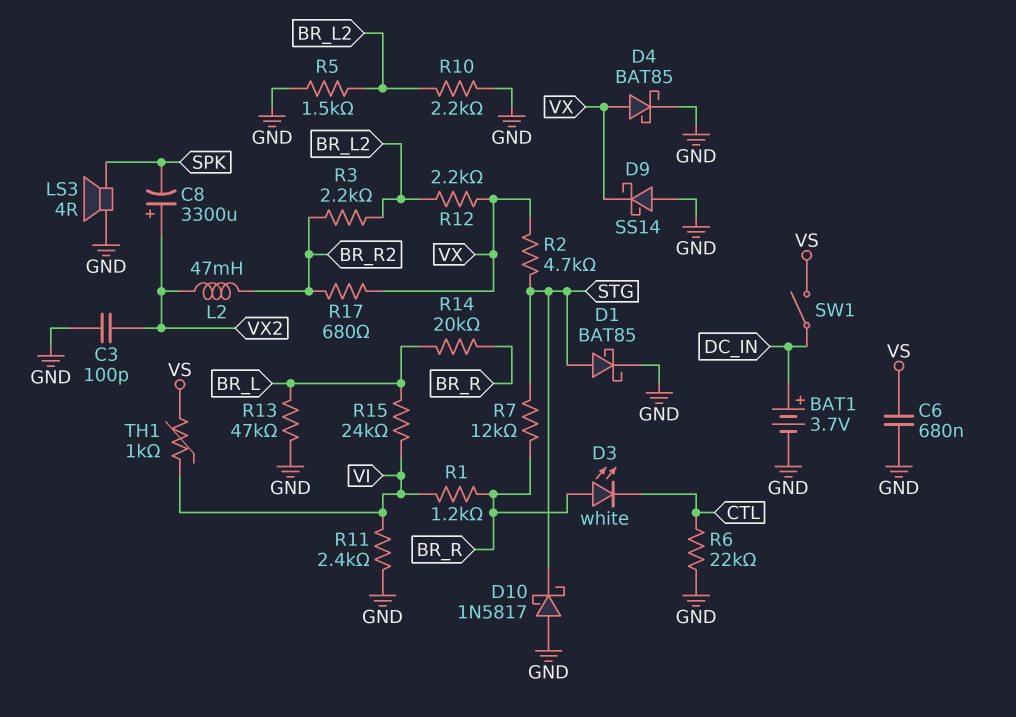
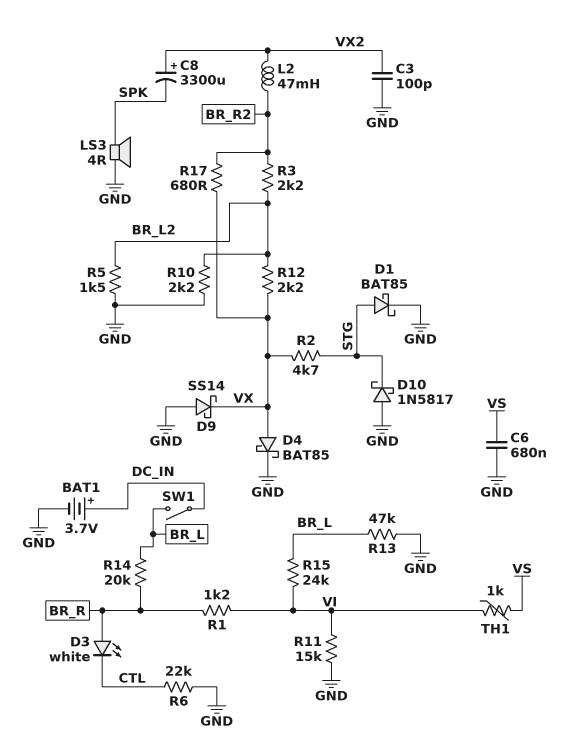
R7: 12k (BR_R, STG) -> none
R11: 2.4k (GND, VI) -> 15k (GND, VI)
SW1: switch (DC_IN, VS) -> switch (BR_L, DC_IN)

